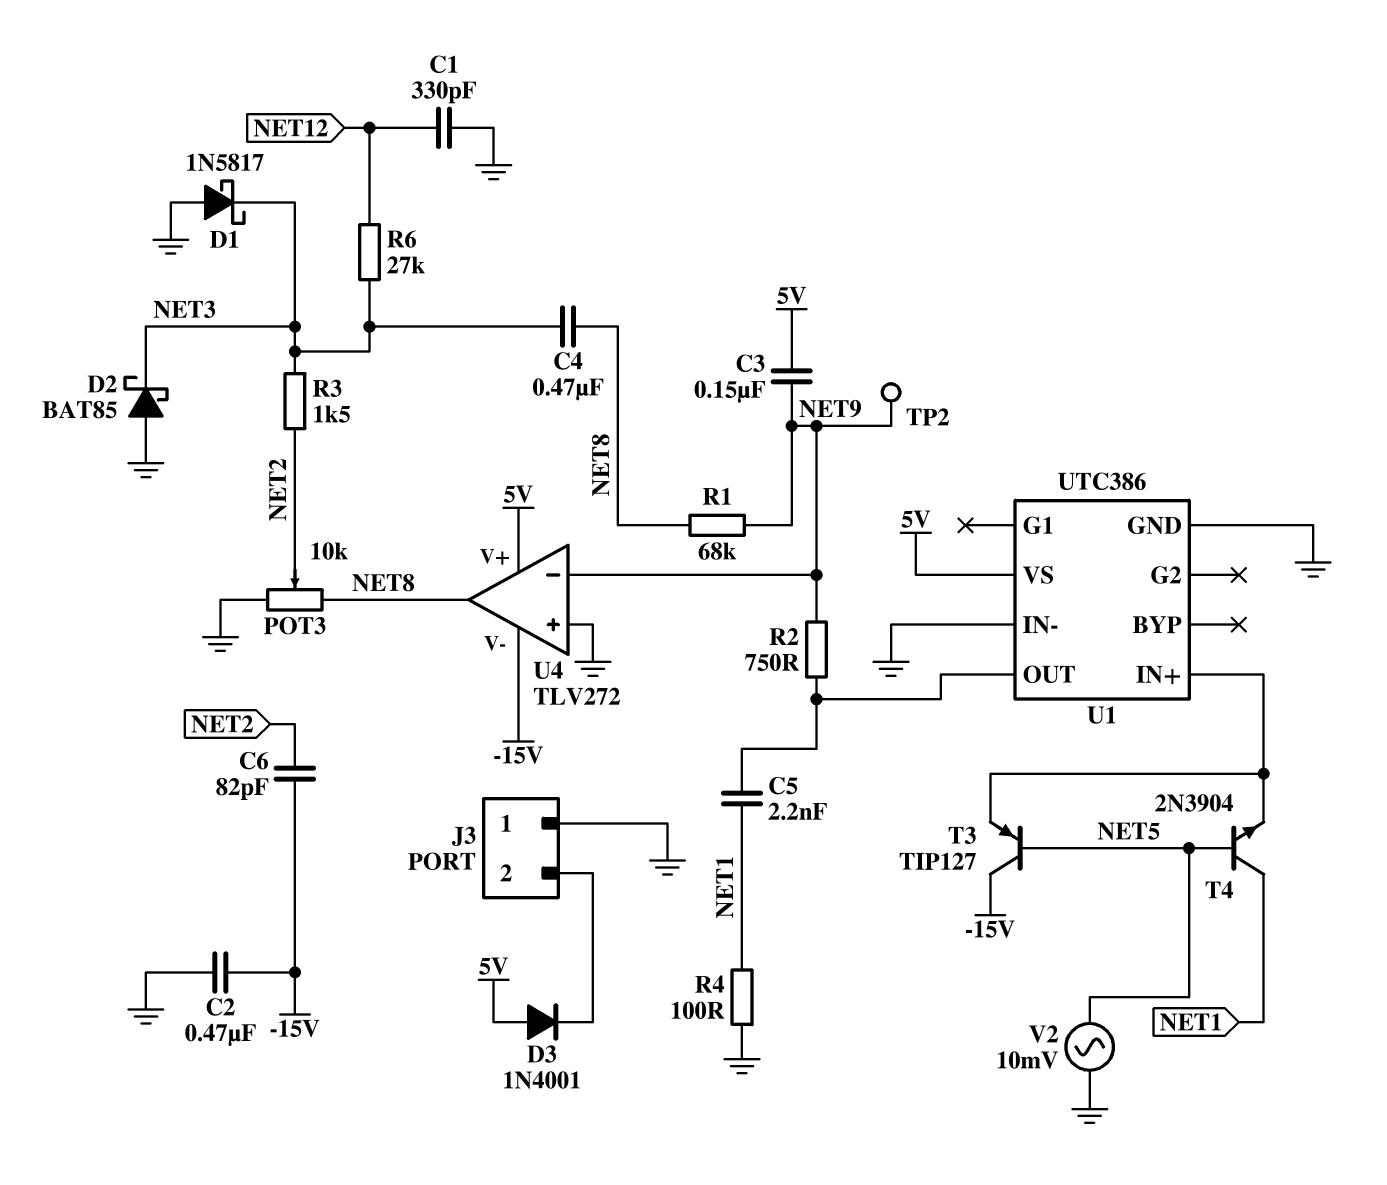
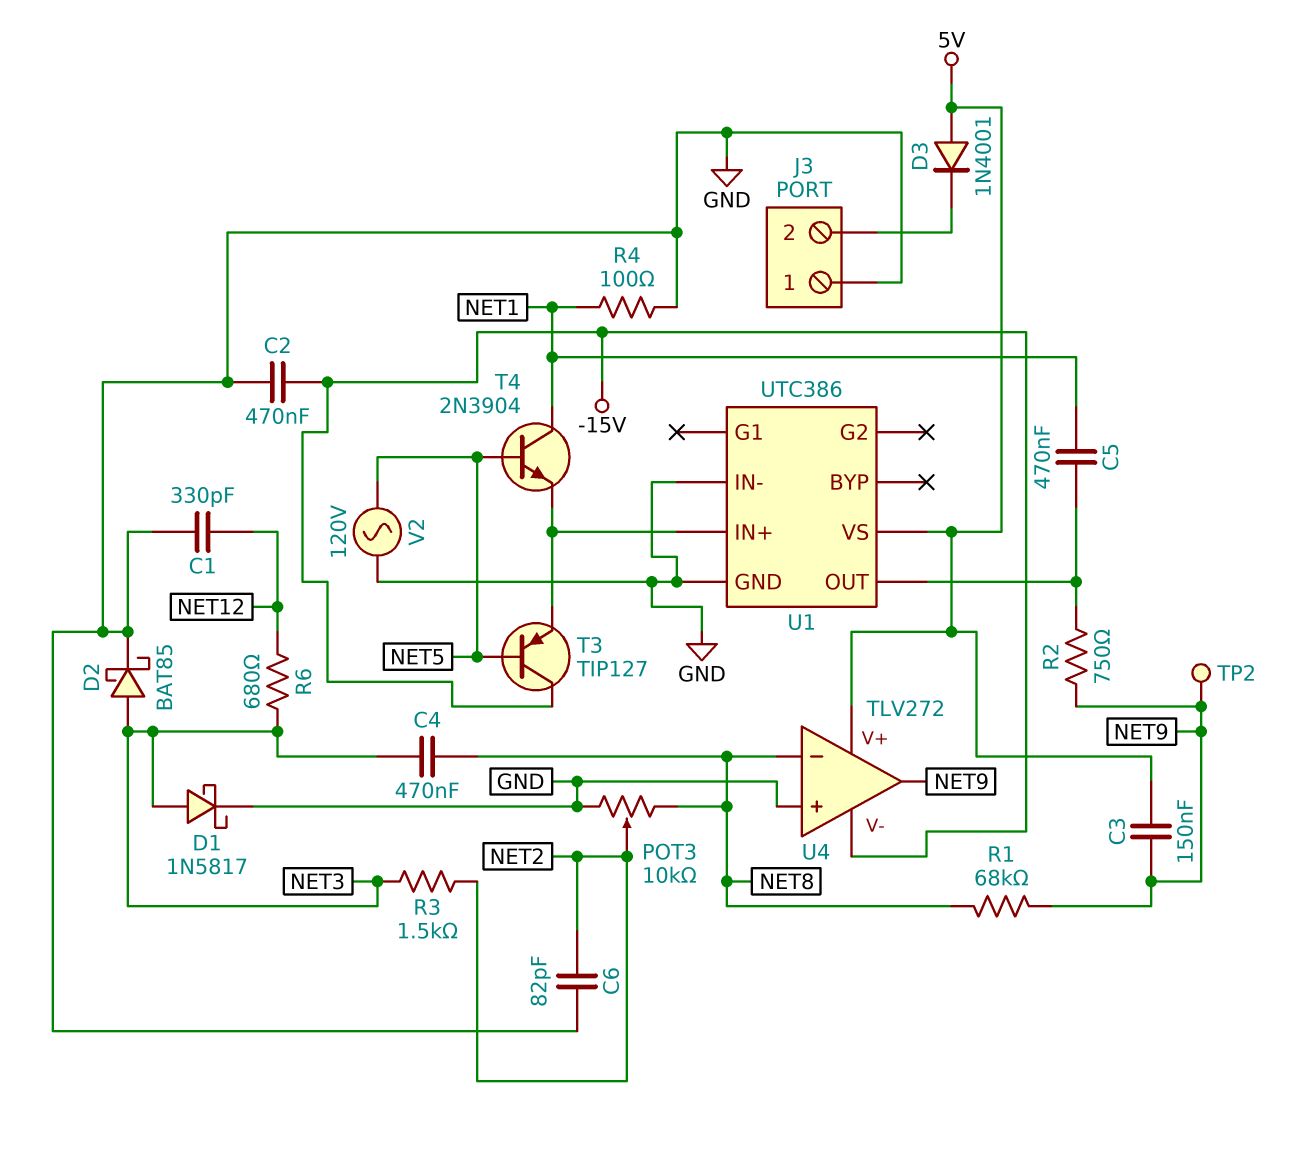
C5: 2.2nF (NET1, U1/OUT) -> 470nF (NET1, U1/OUT)
C6: 82pF (-15V, NET2) -> 82pF (GND, NET2)
D1: schottky 1N5817 (A GND, K NET3) -> schottky 1N5817 (A NET3, K GND)
D2: schottky BAT85 (A GND, K NET3) -> schottky BAT85 (A NET3, K GND)
R6: 27k (NET3, NET12) -> 680 (NET3, NET12)
U4 pin in-: NET9 -> NET8
U4 pin out: NET8 -> NET9
V2: AC 10mV (GND, NET5) -> AC 120V (GND, NET5)

